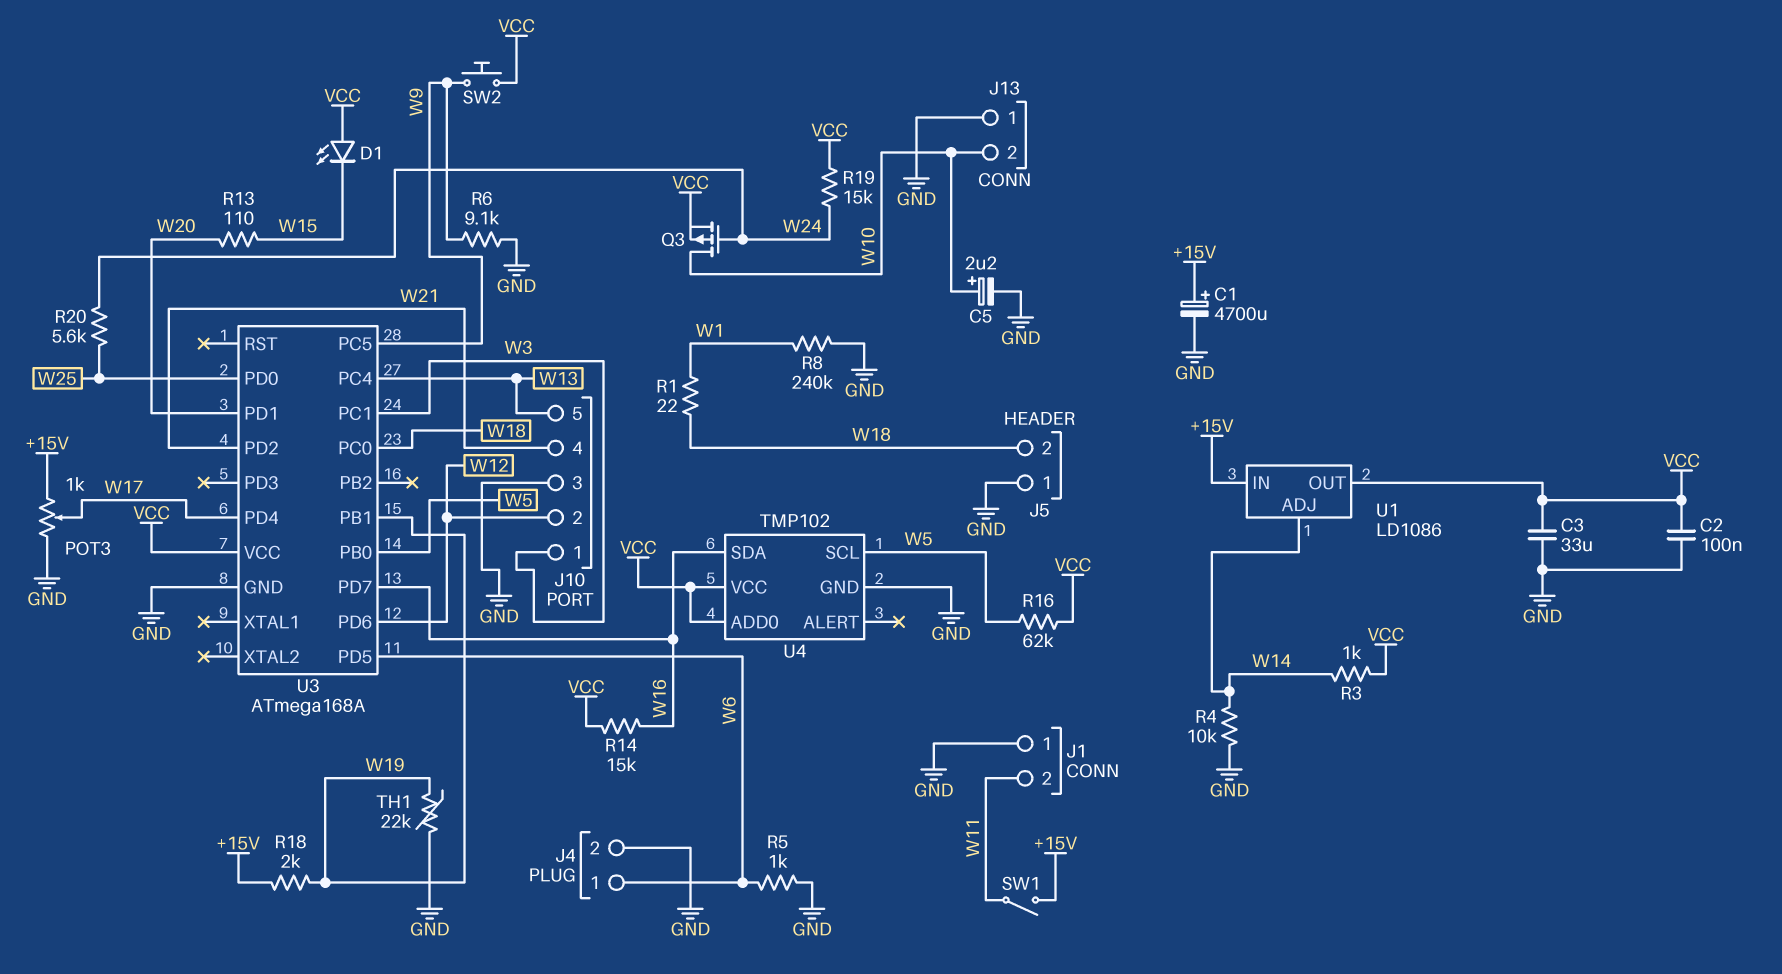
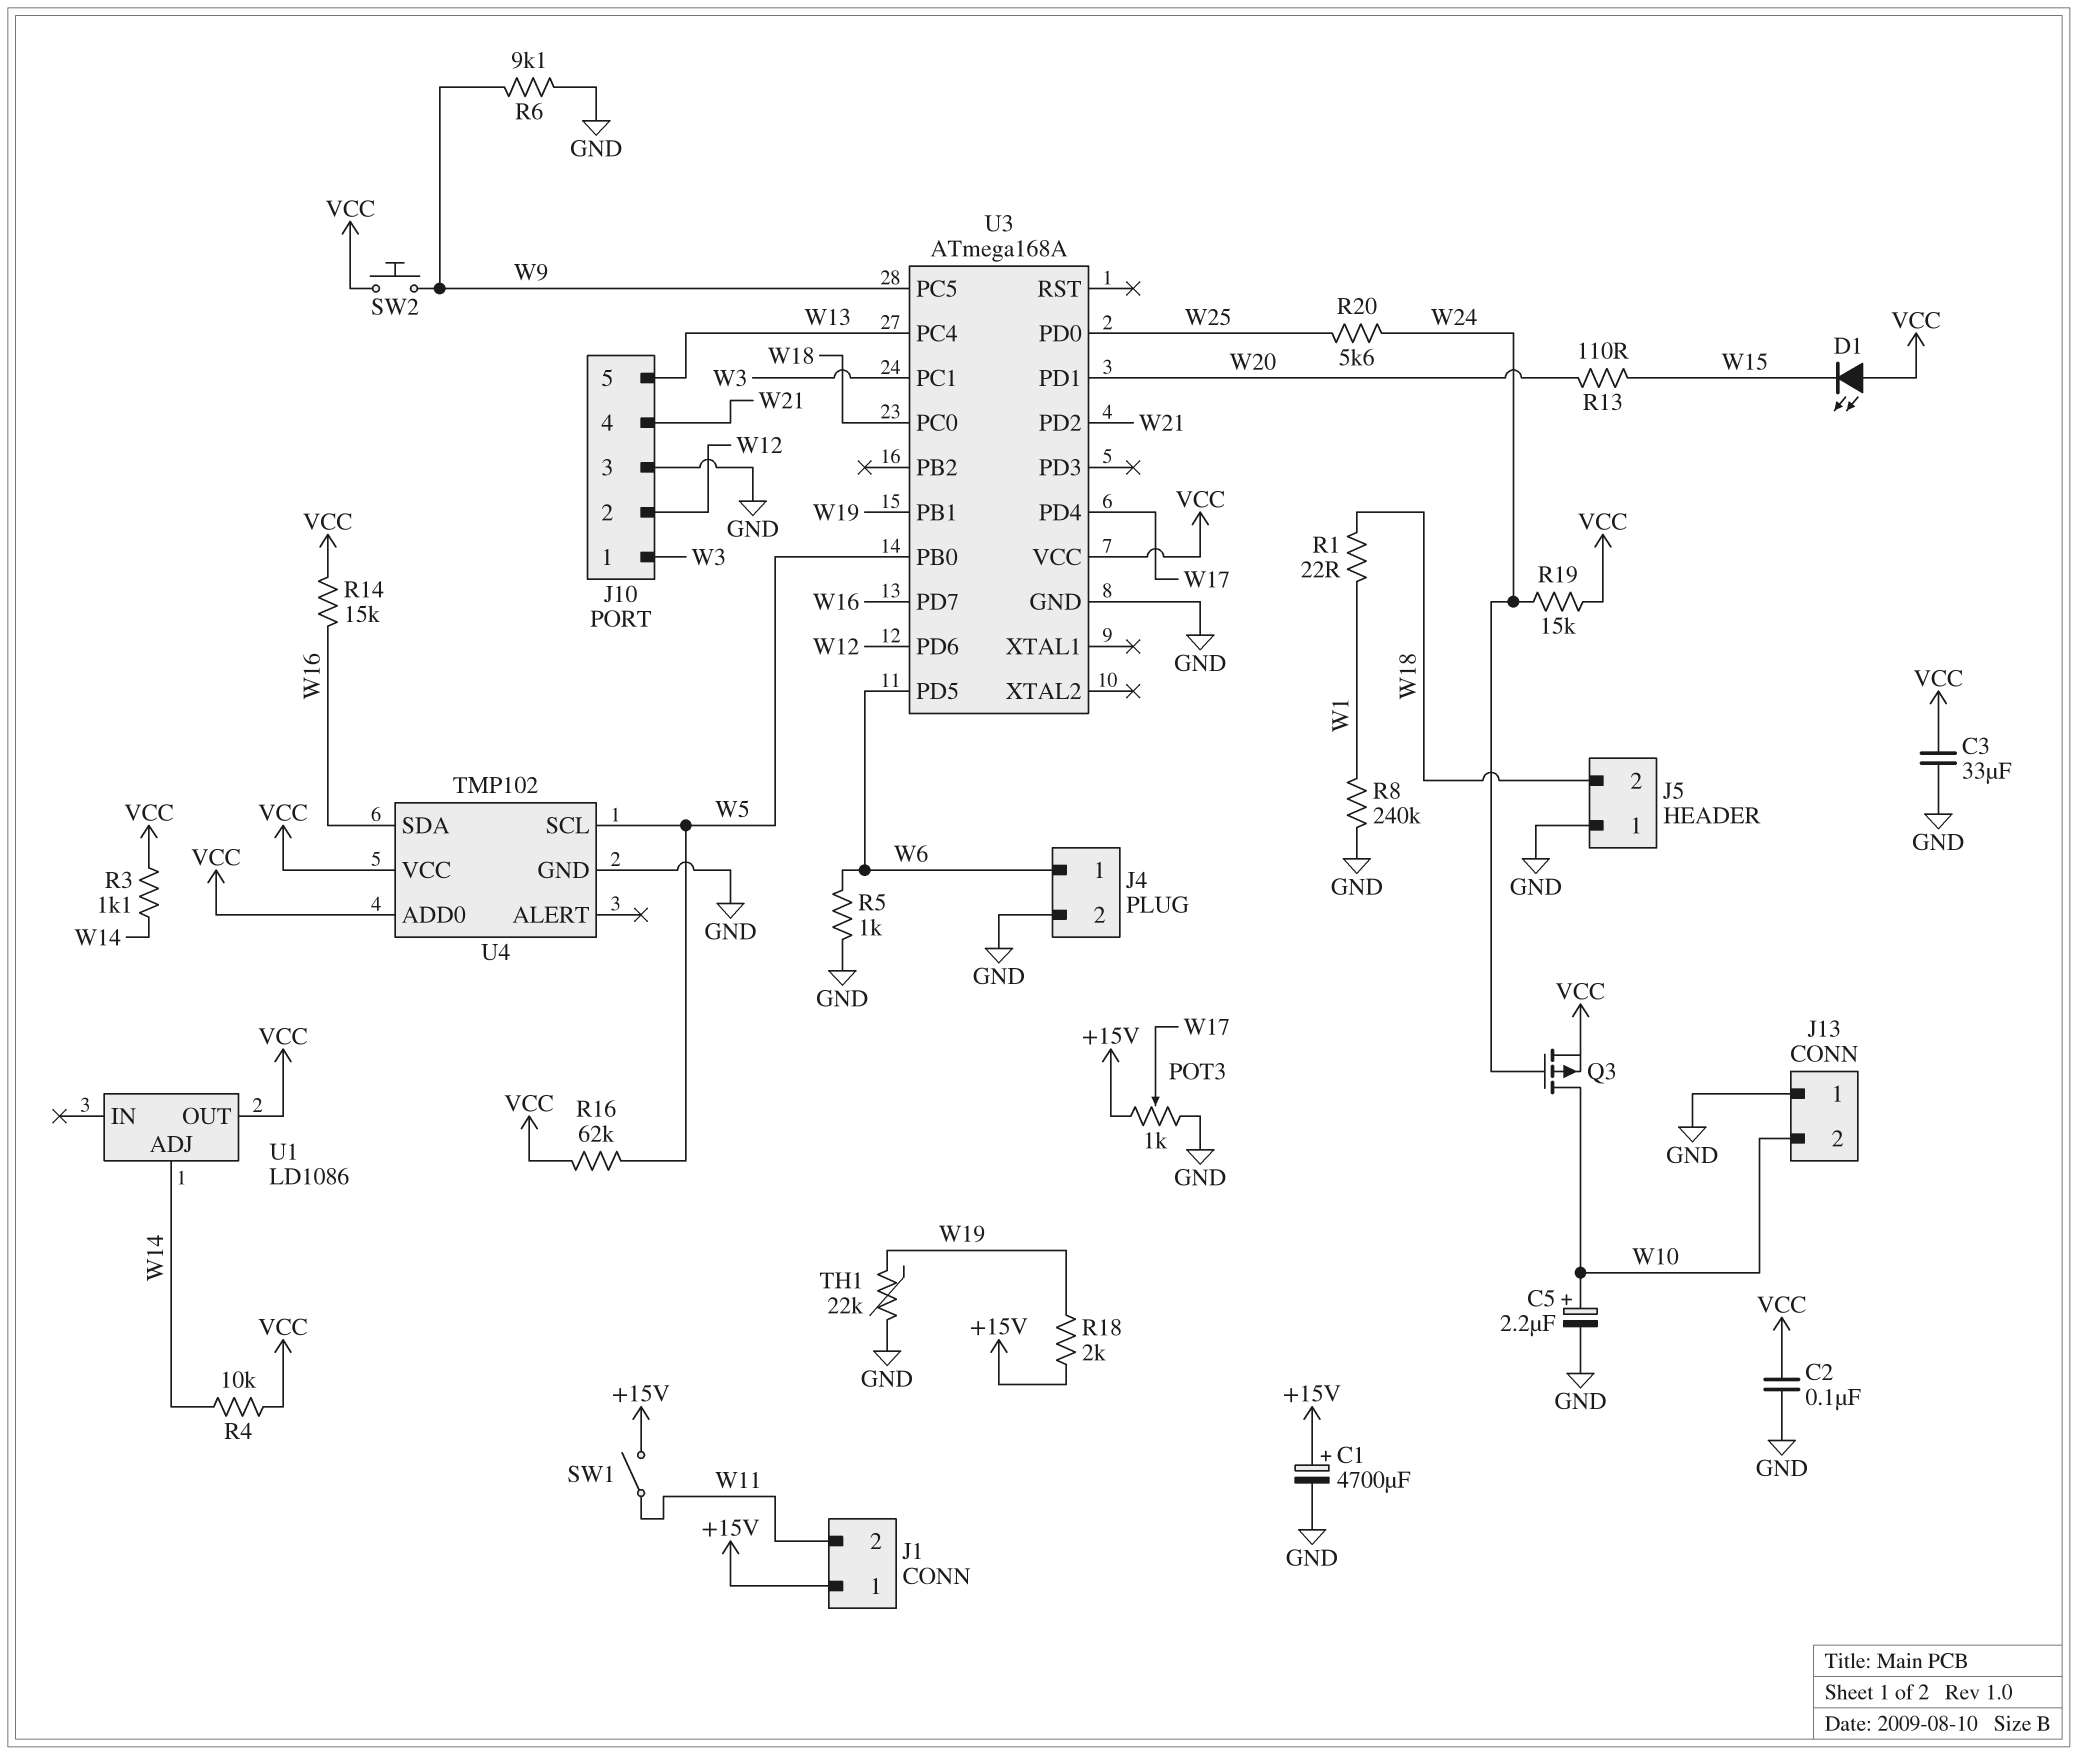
J1 pin 1: GND -> +15V
R3: 1k (VCC, W14) -> 1.1k (VCC, W14)
R4: 10k (GND, W14) -> 10k (VCC, W14)
U1 pin IN: +15V -> none

